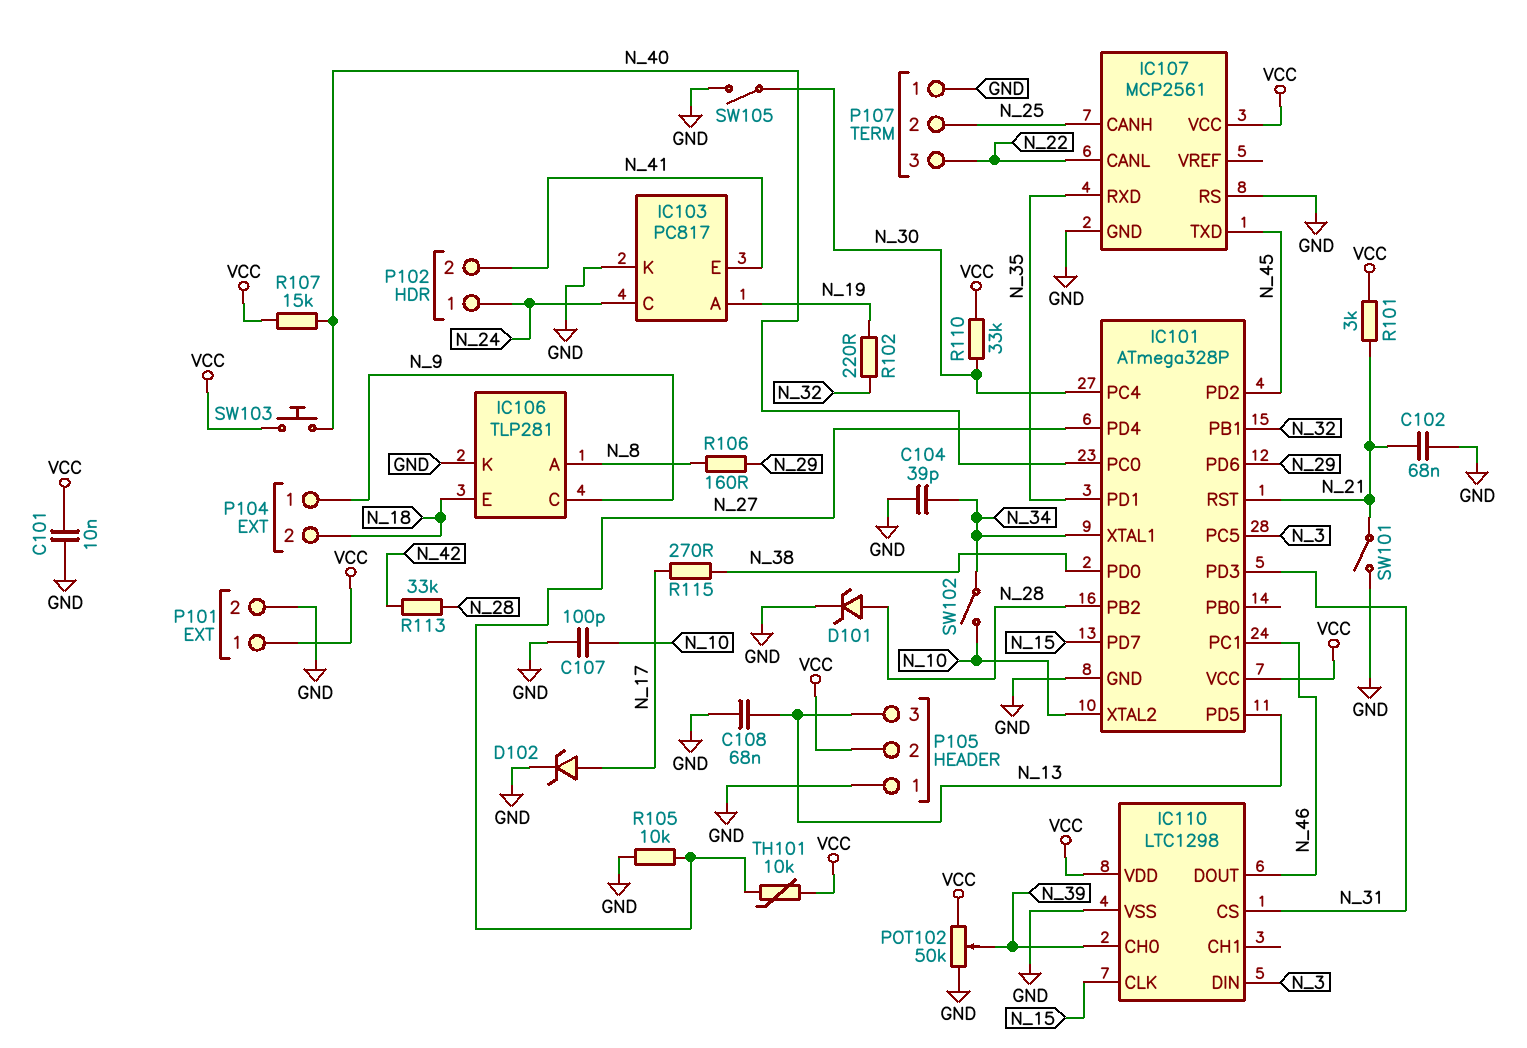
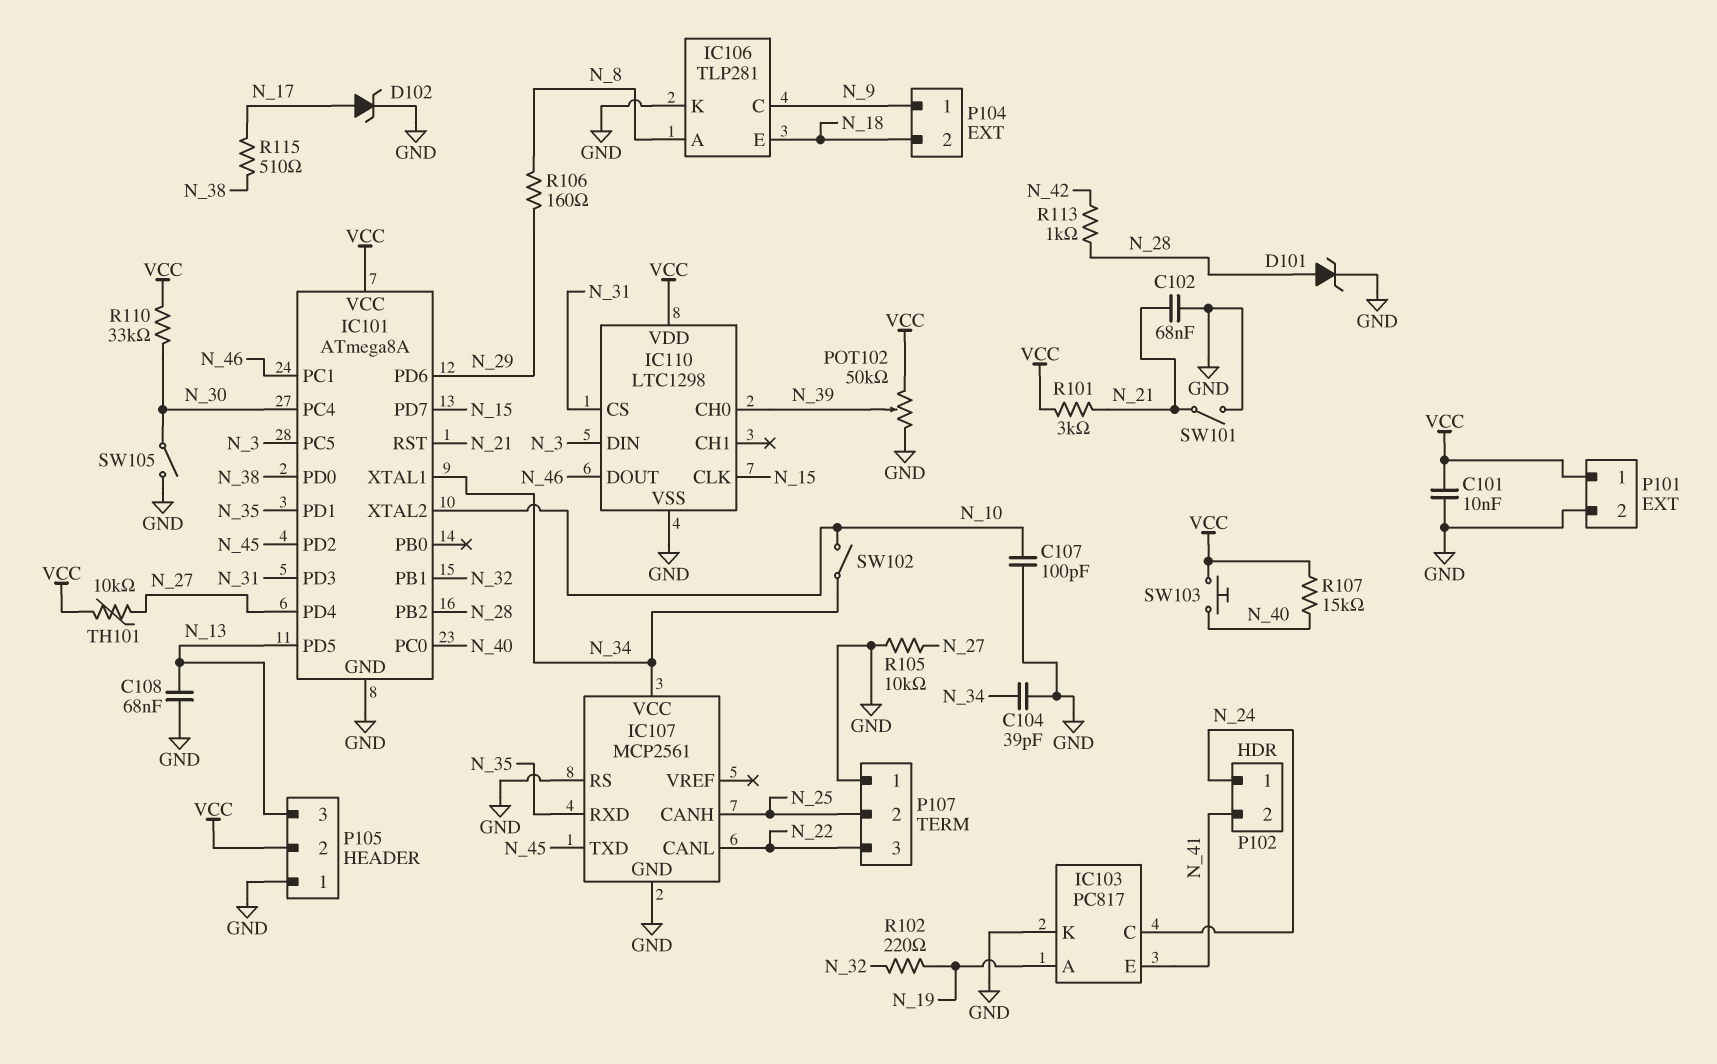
IC101: ATmega328P -> ATmega8A
IC107 pin VCC: VCC -> N_34
R113: 33k (N_28, N_42) -> 1k (N_28, N_42)
R115: 270 (N_17, N_38) -> 510 (N_17, N_38)

